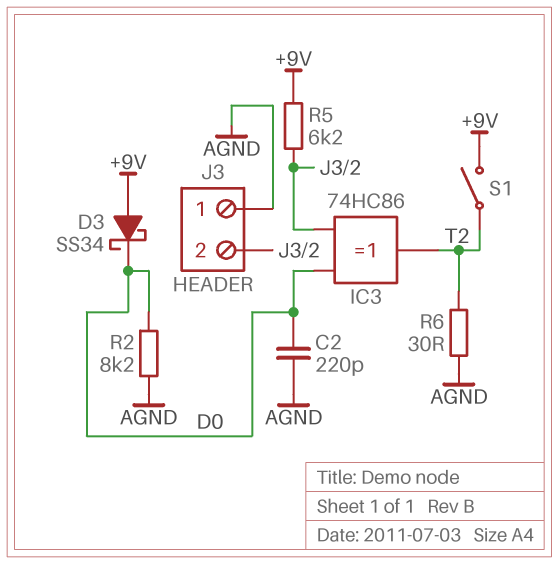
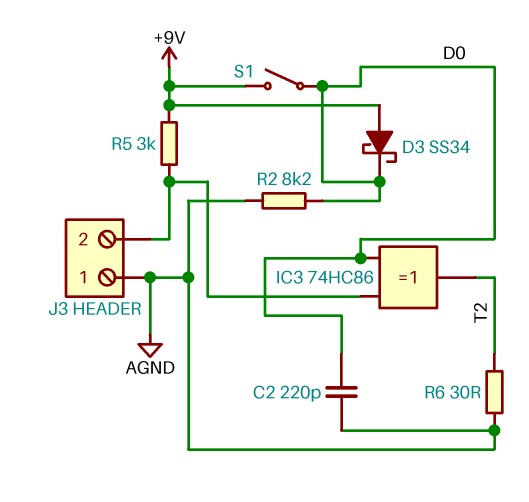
R5: 6.2k (+9V, J3/2) -> 3k (+9V, J3/2)
S1: switch (+9V, T2) -> switch (+9V, D0)

